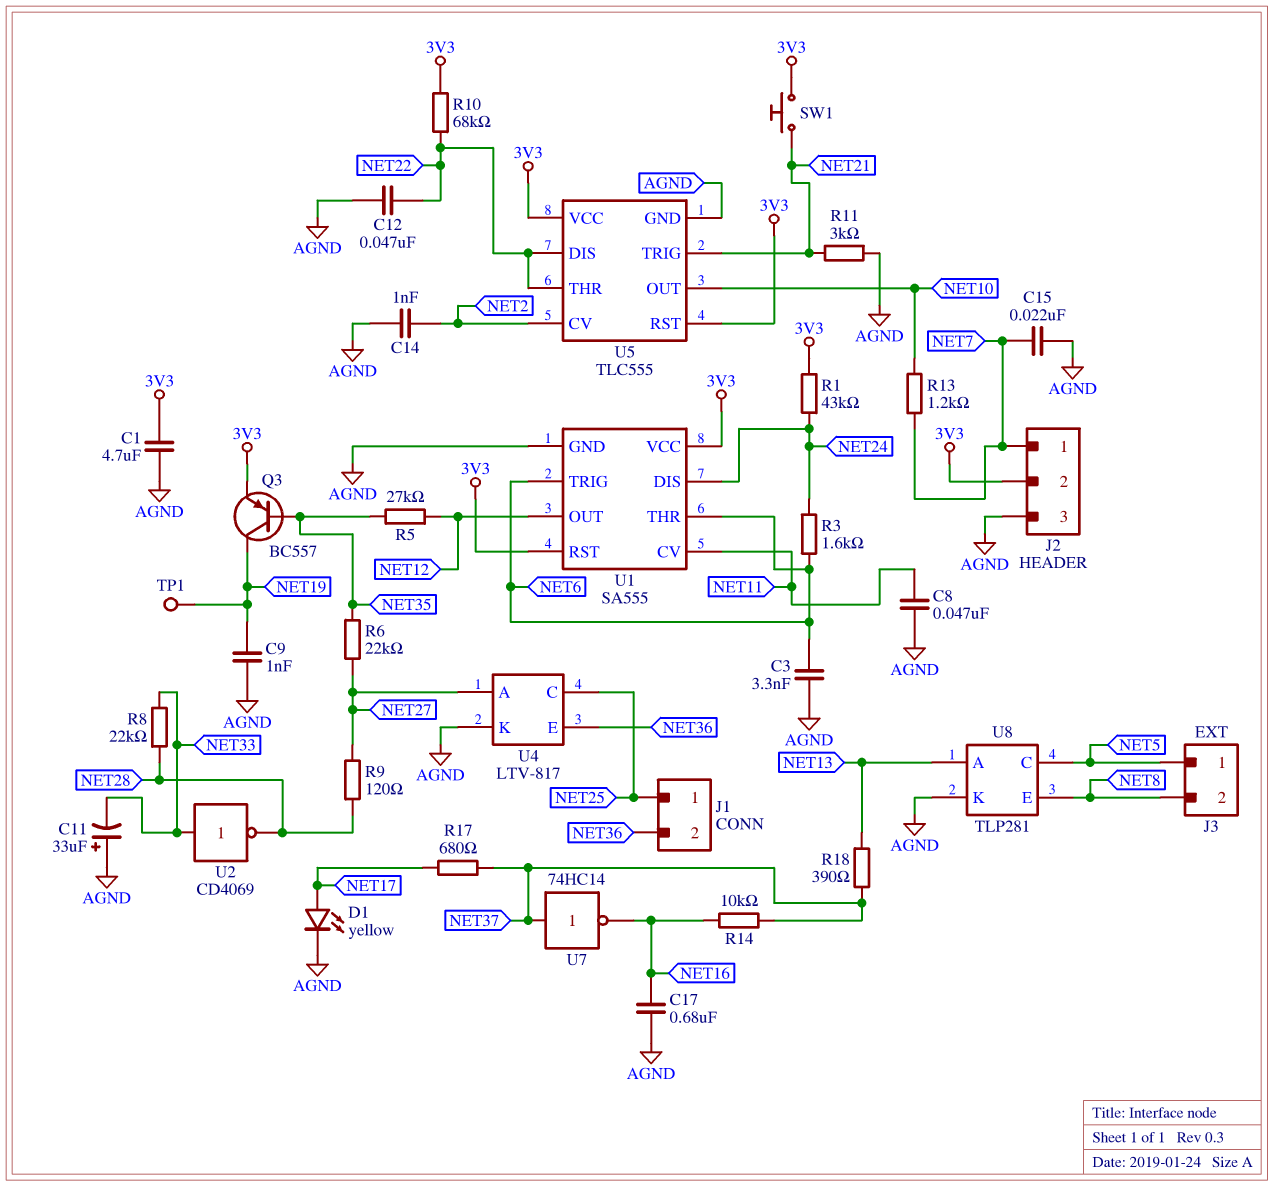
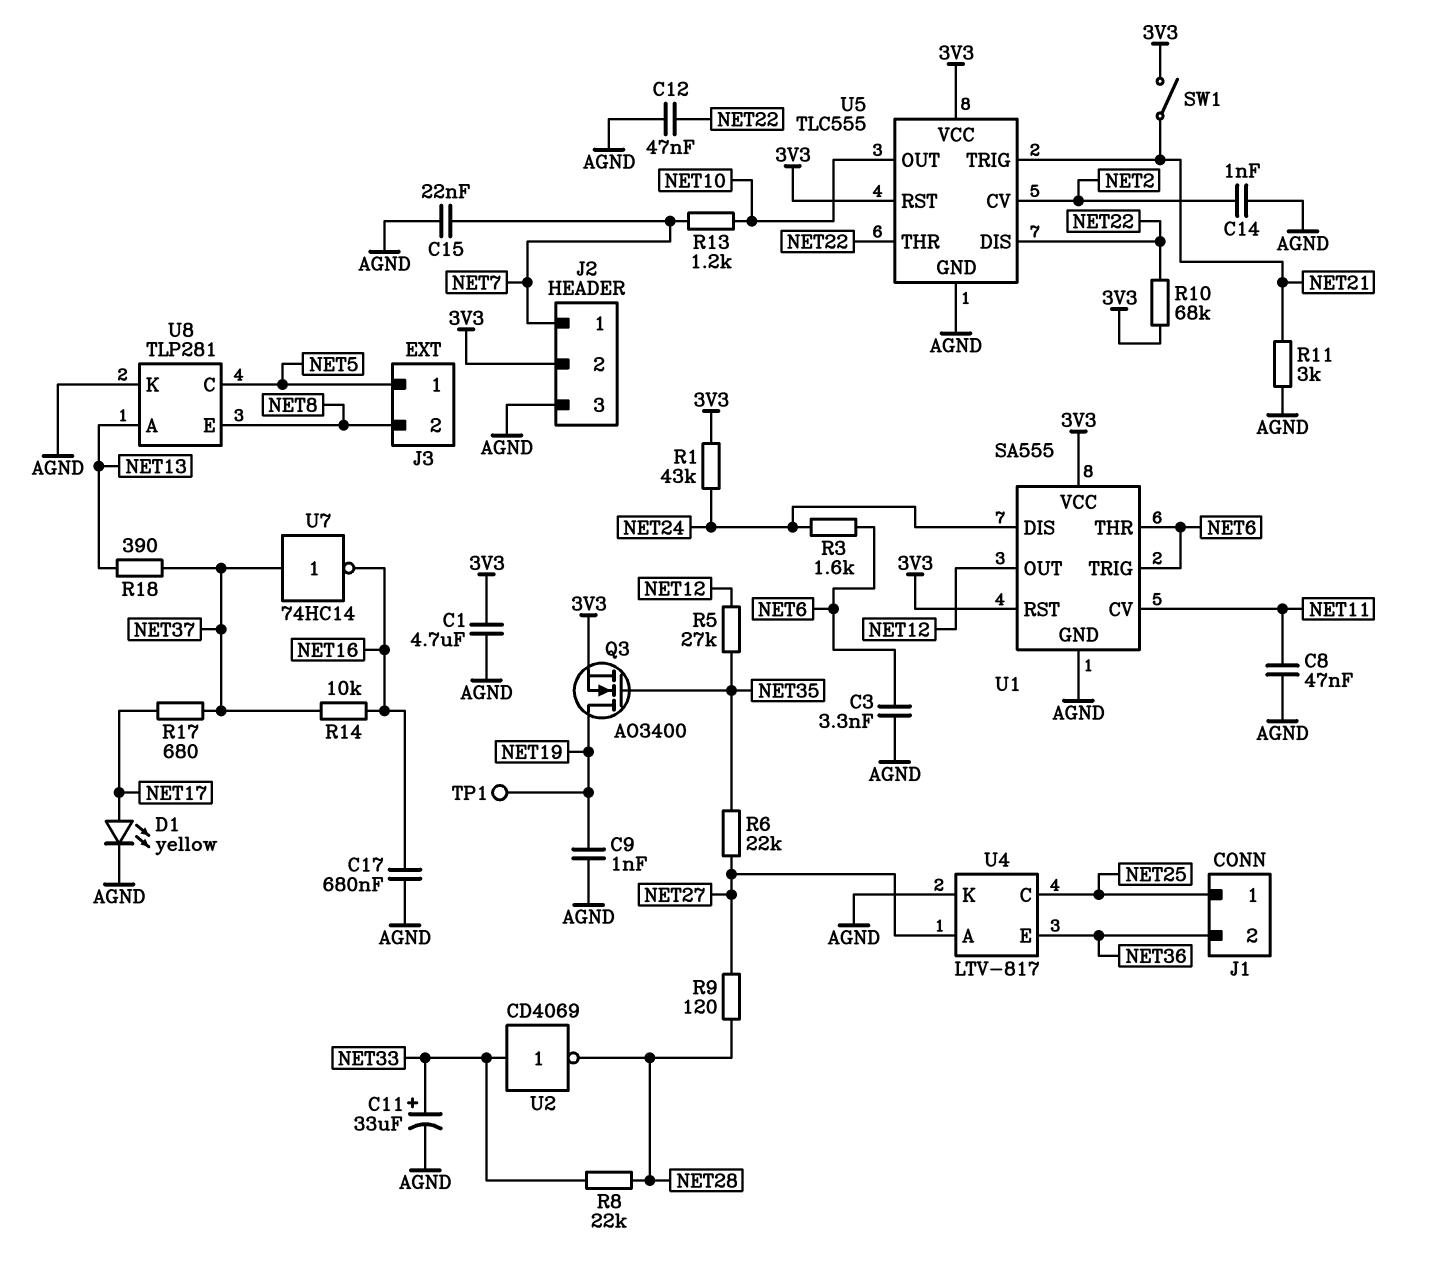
C11: 33uF (plus AGND, minus NET33) -> 33uF (plus NET33, minus AGND)
Q3: PNP BC557 (B NET35, C NET19, E 3V3) -> NMOS AO3400 (G NET35, D NET19, S 3V3)
SW1: button (3V3, NET21) -> switch (3V3, NET21)

